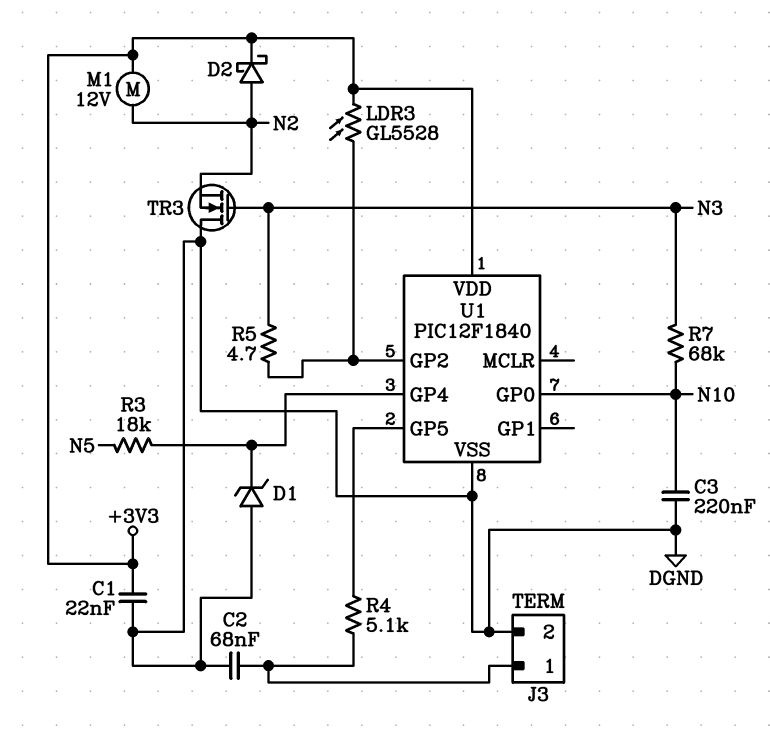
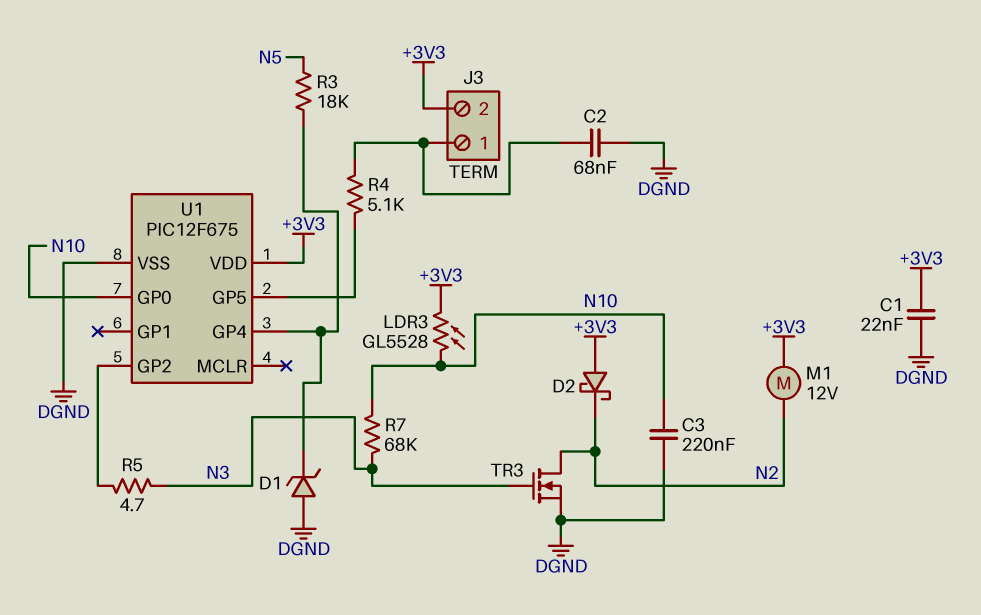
D2: schottky (A N2, K +3V3) -> schottky (A +3V3, K N2)
J3 pin 2: DGND -> +3V3
LDR3: GL5528 (+3V3, U1/GP2) -> GL5528 (+3V3, N10)
TR3: NMOS (G N3, D DGND, S N2) -> NMOS (G N3, D N2, S DGND)
U1: PIC12F1840 -> PIC12F675

